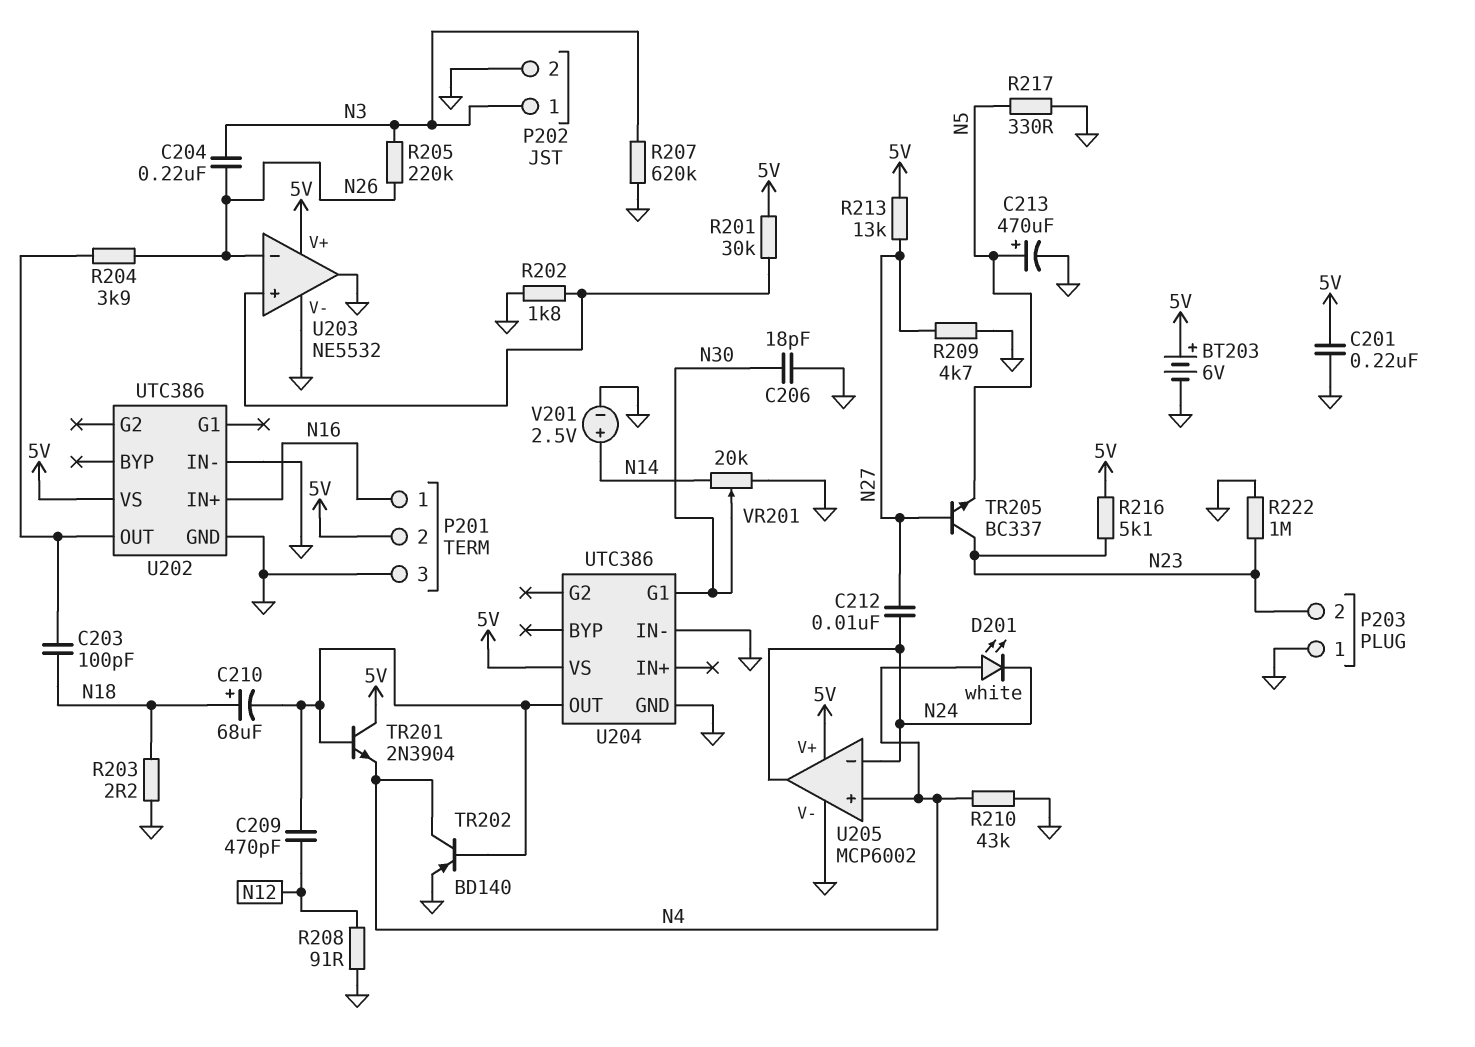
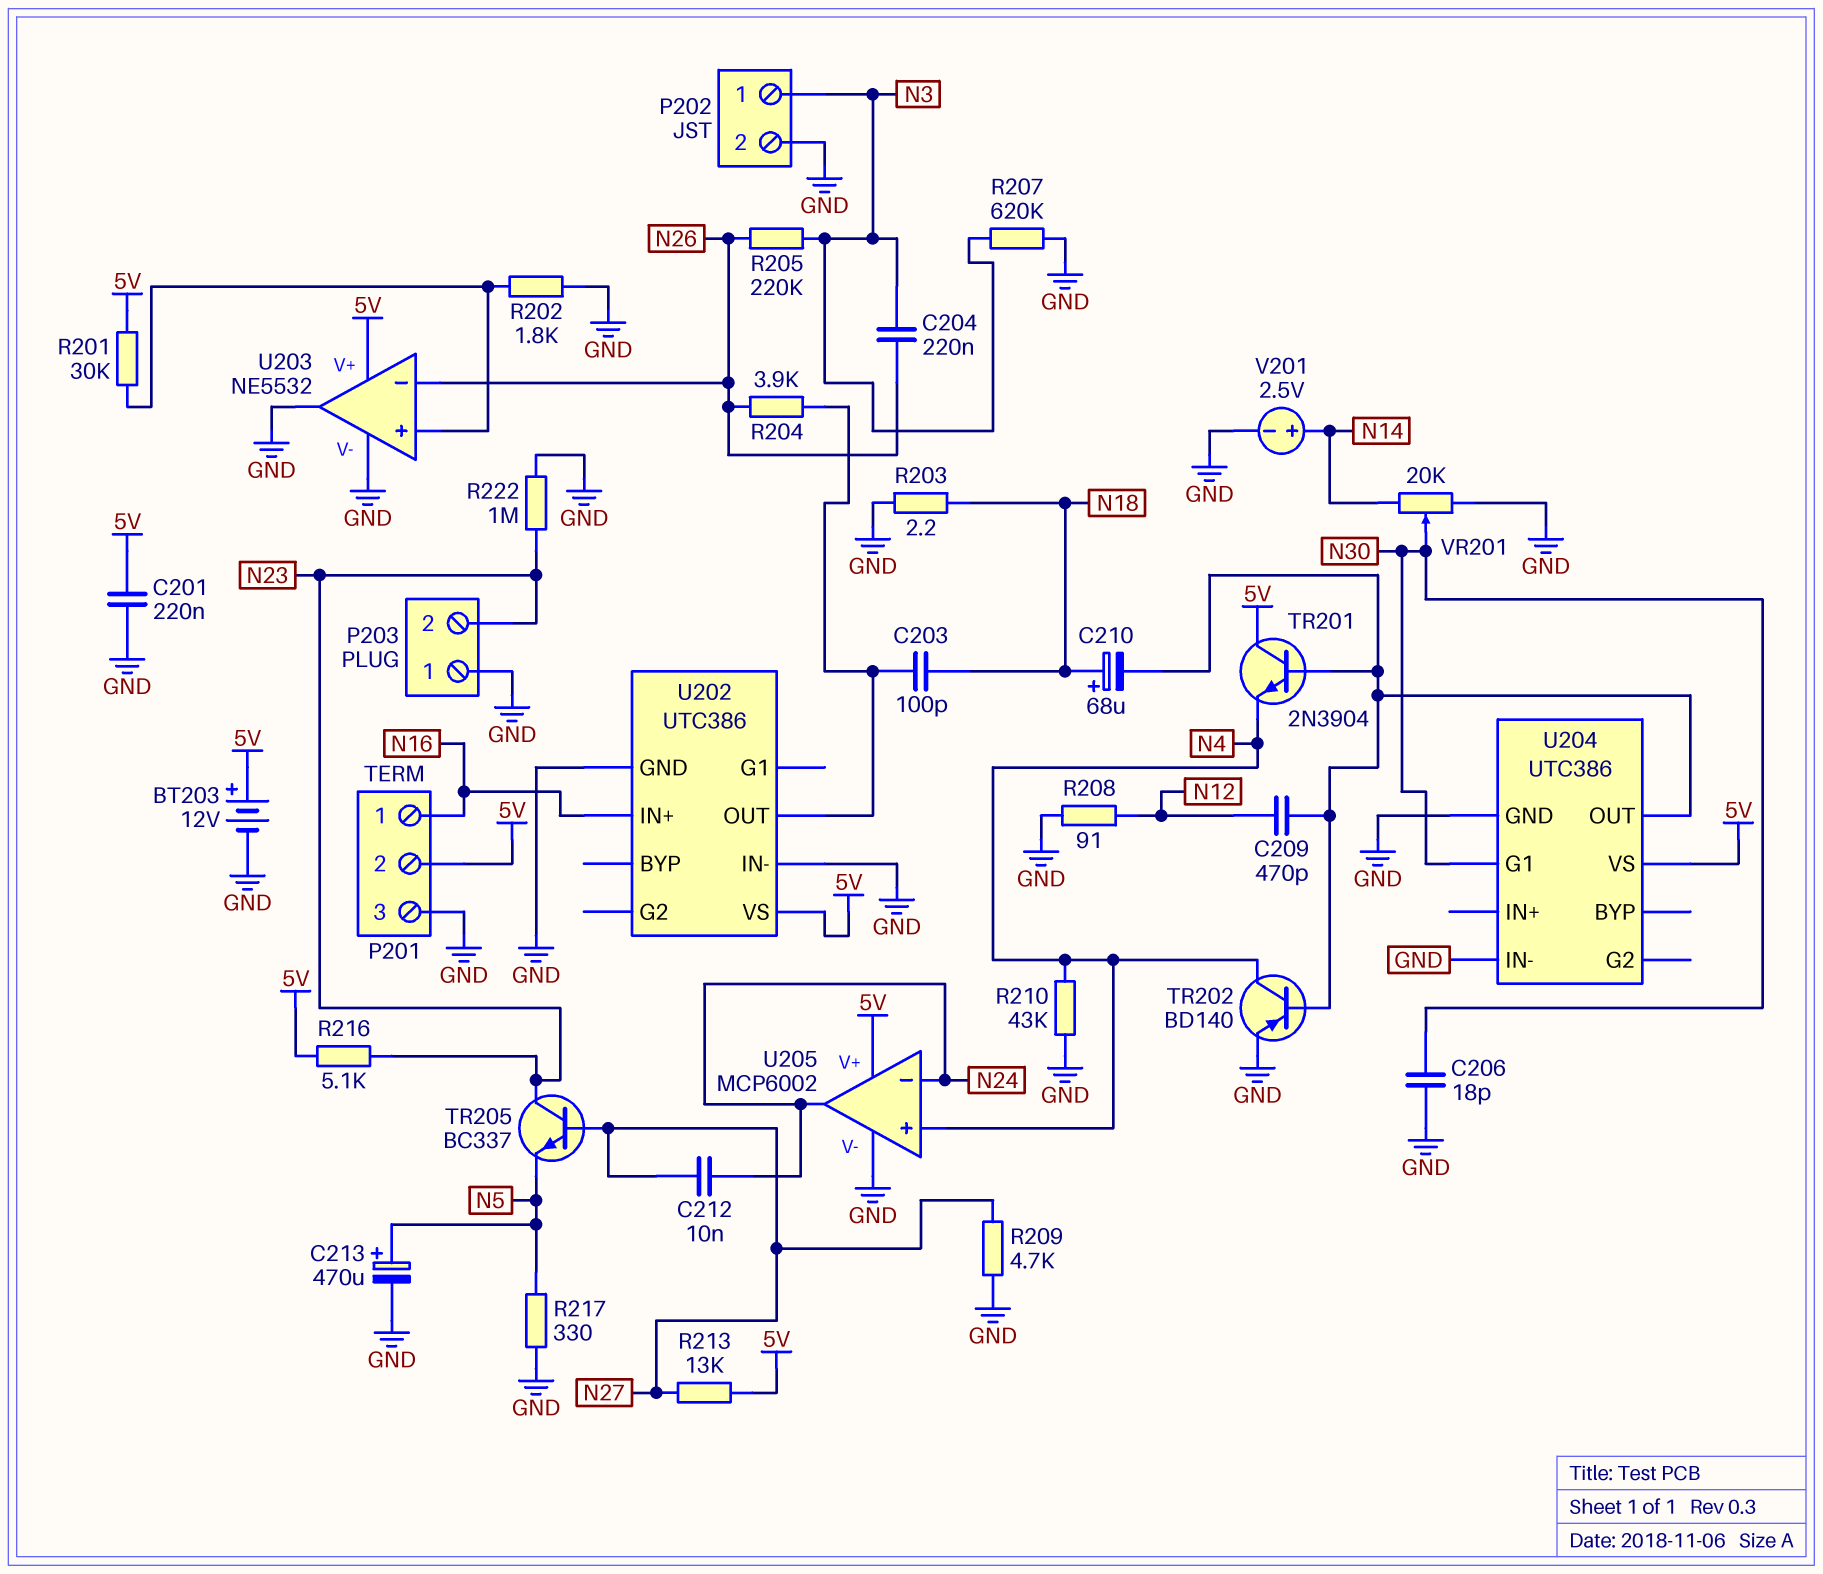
BT203: 6V (plus 5V, minus GND) -> 12V (plus 5V, minus GND)
D201: LED white (A N4, K N24) -> none

